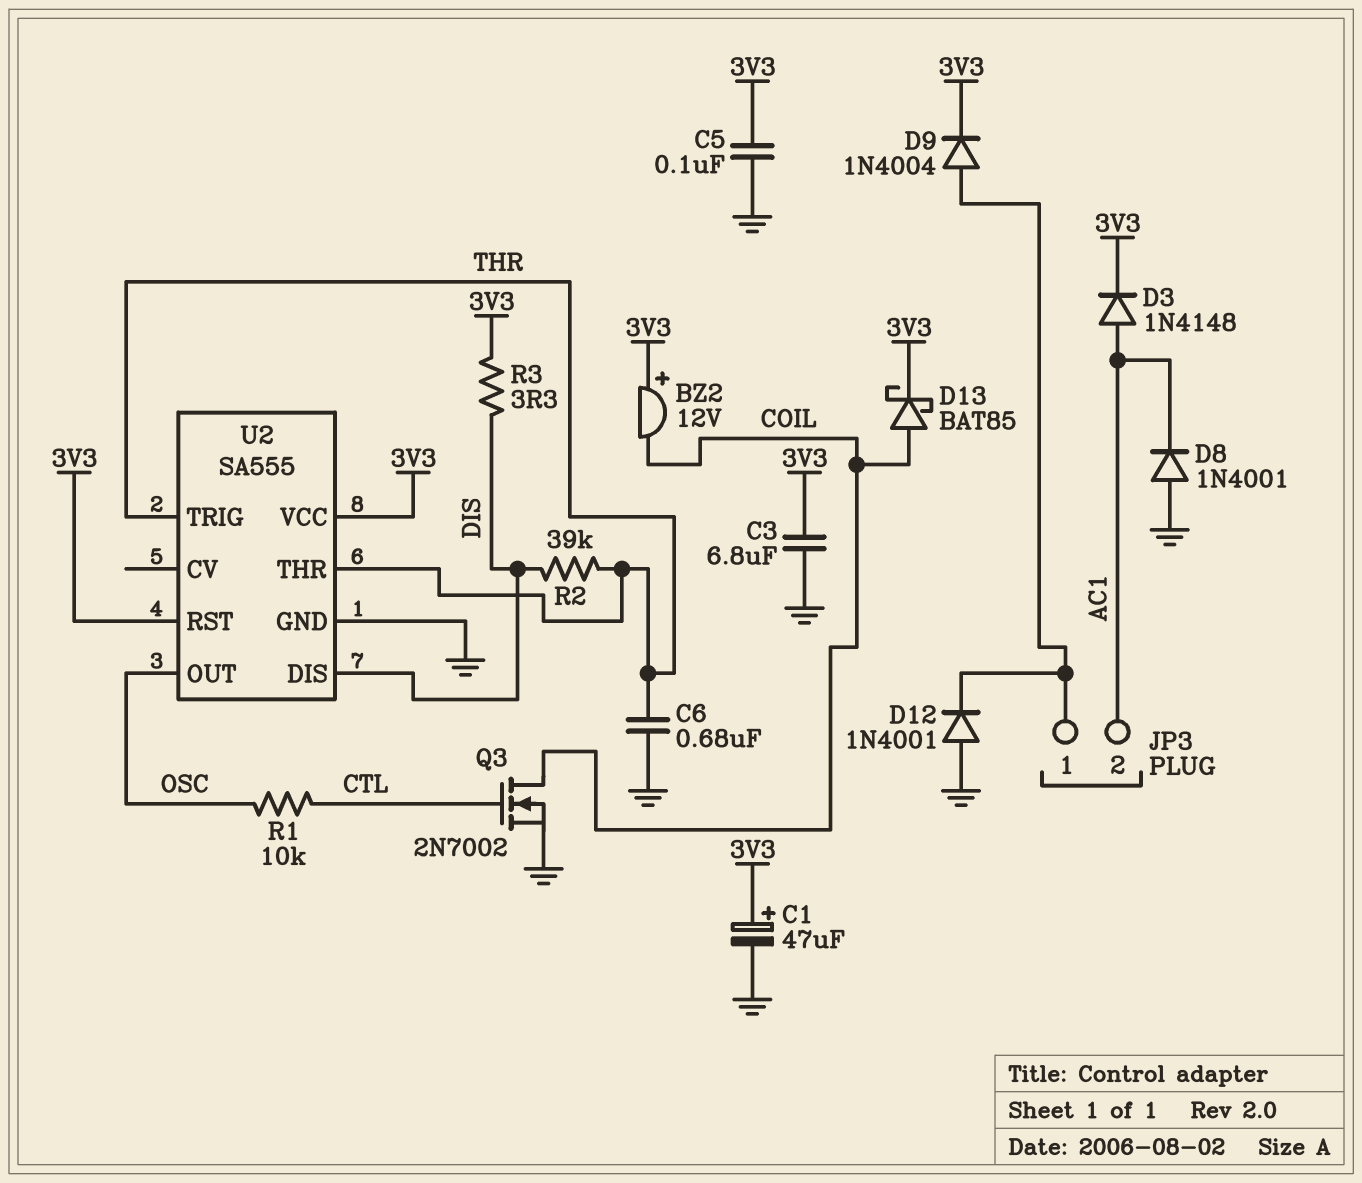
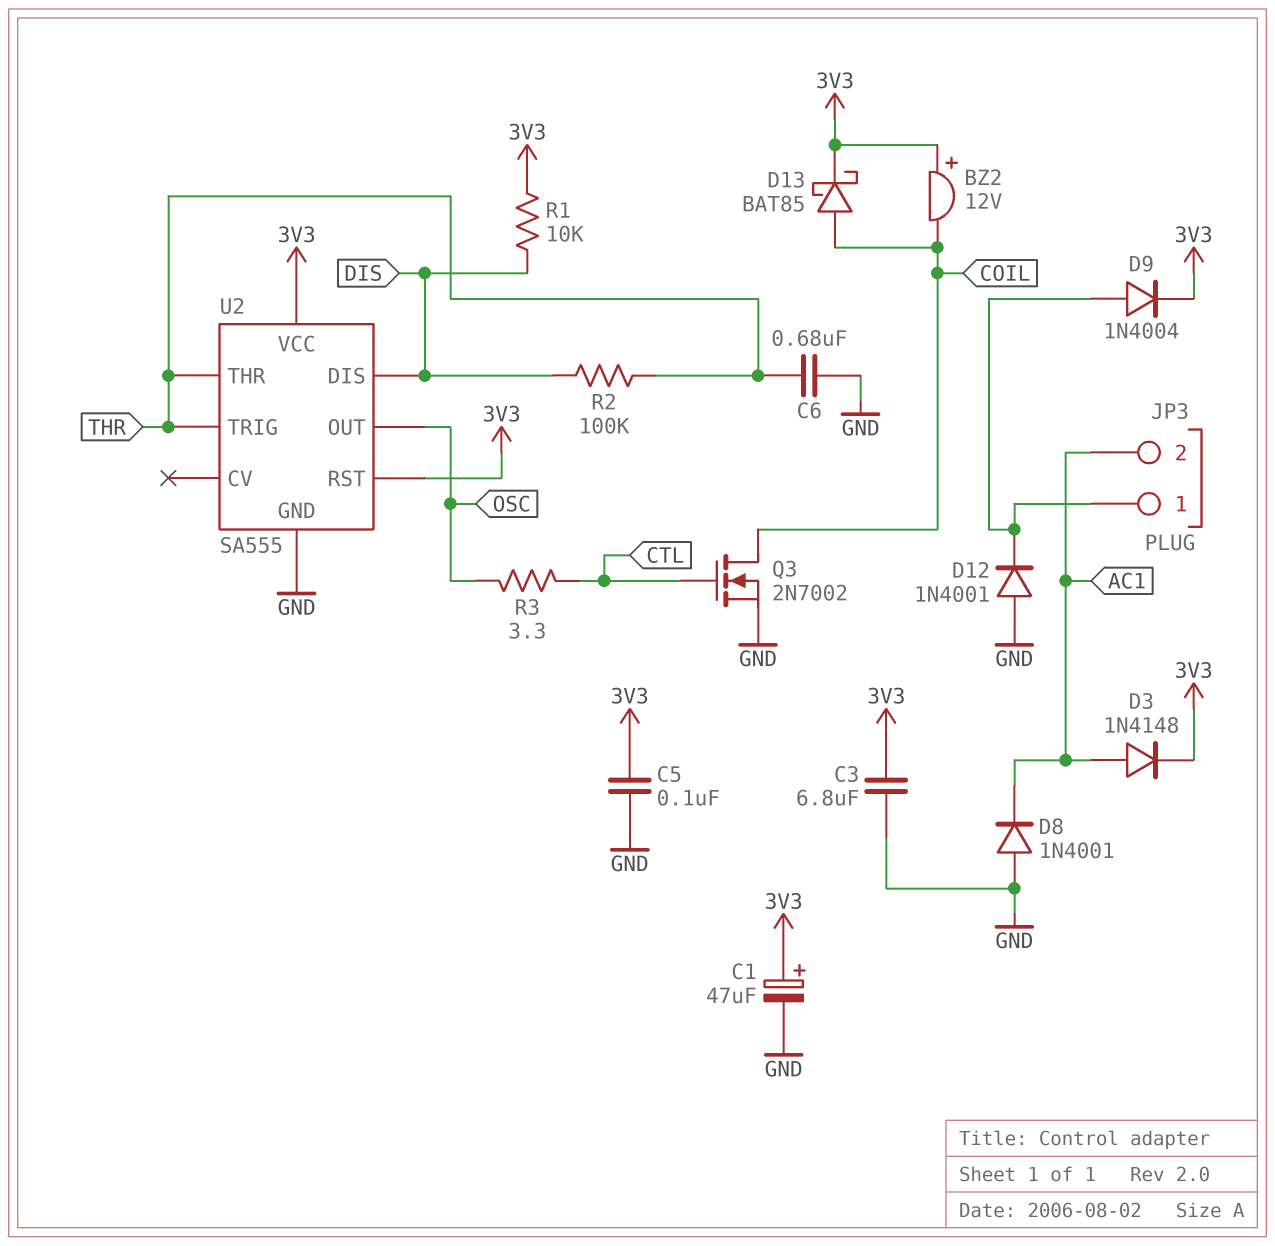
R1: 10k (CTL, OSC) -> 10k (3V3, DIS)
R2: 39k (DIS, THR) -> 100k (DIS, THR)
R3: 3.3 (3V3, DIS) -> 3.3 (CTL, OSC)

